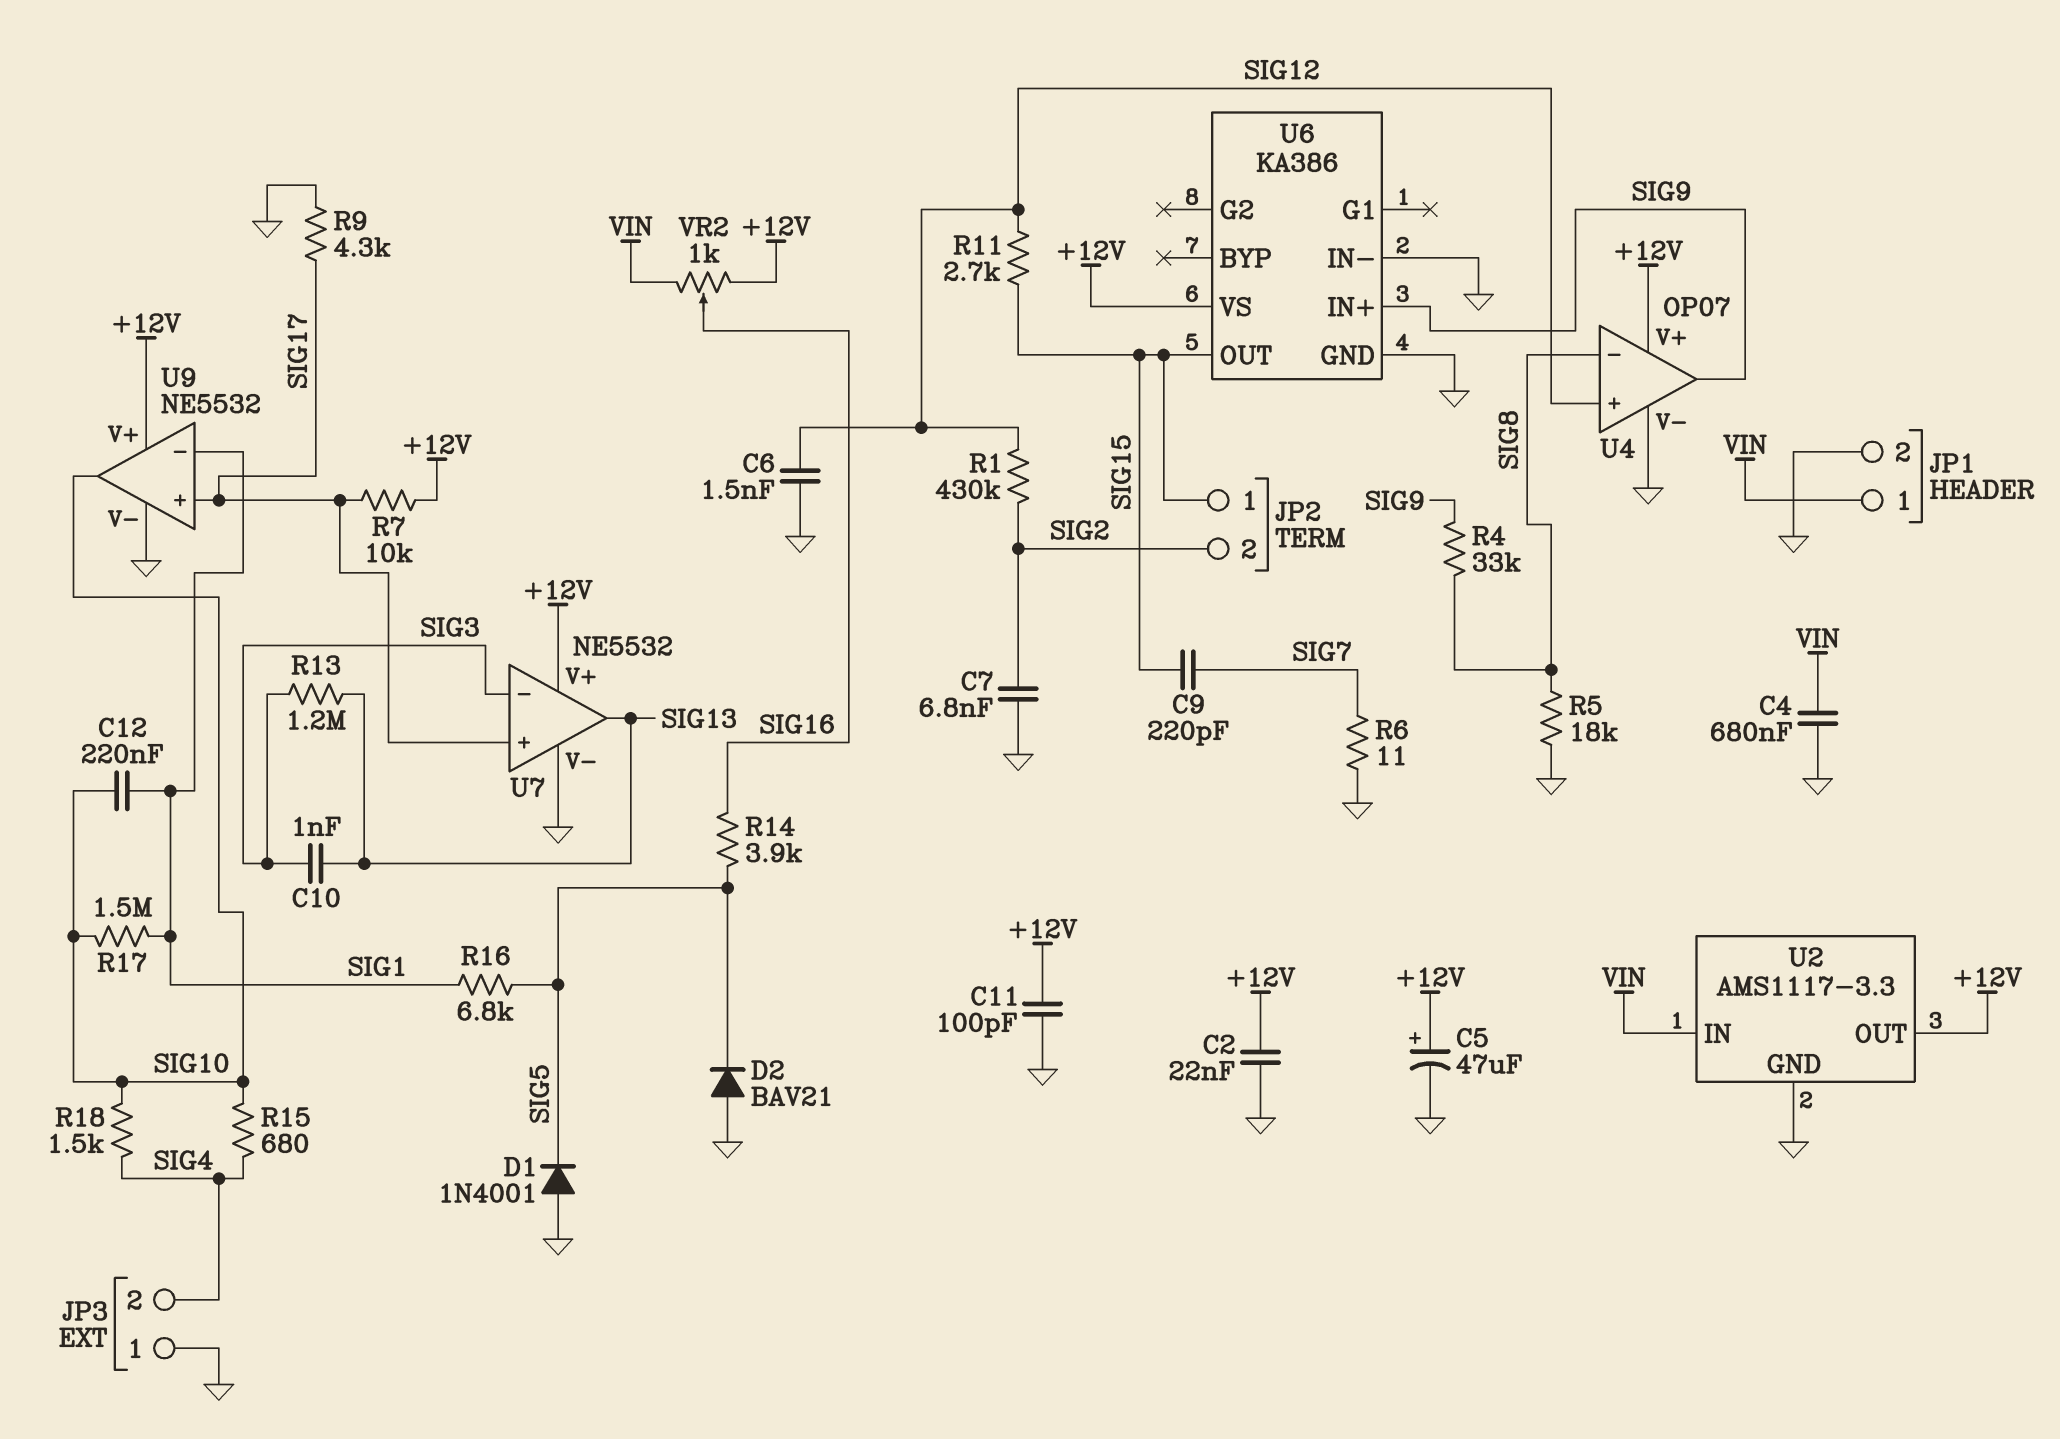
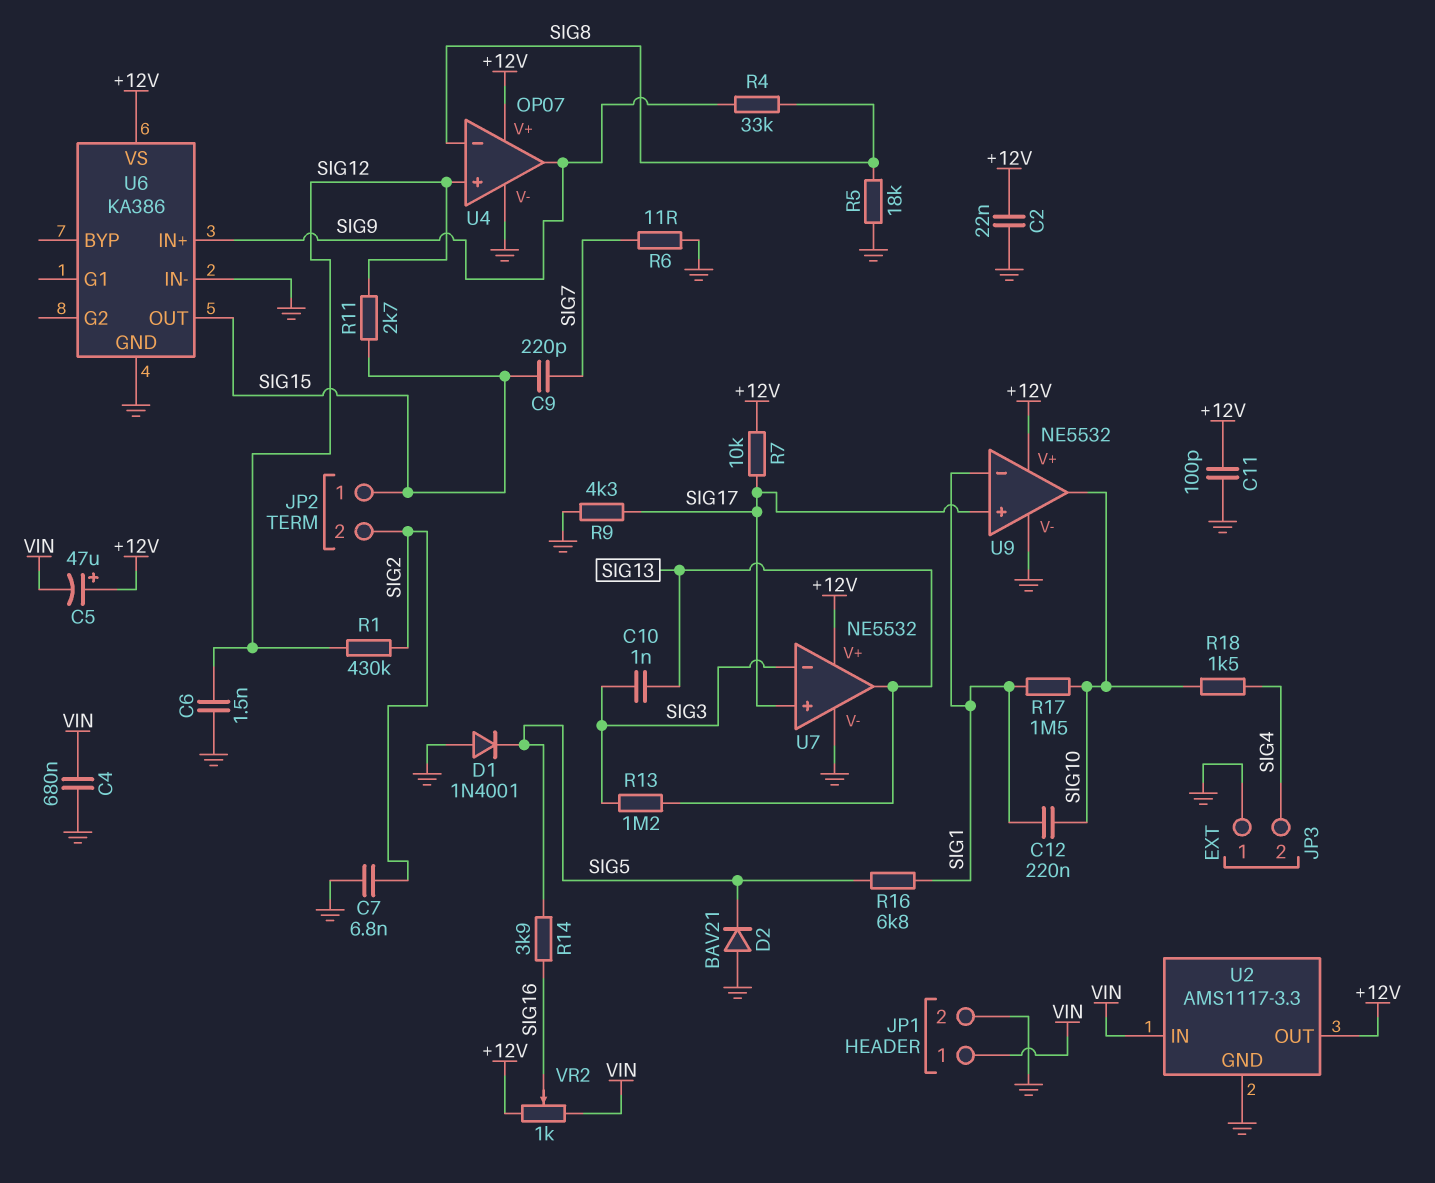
C5: 47uF (plus +12V, minus GND) -> 47uF (plus +12V, minus VIN)
R15: 680 (SIG4, SIG10) -> none

